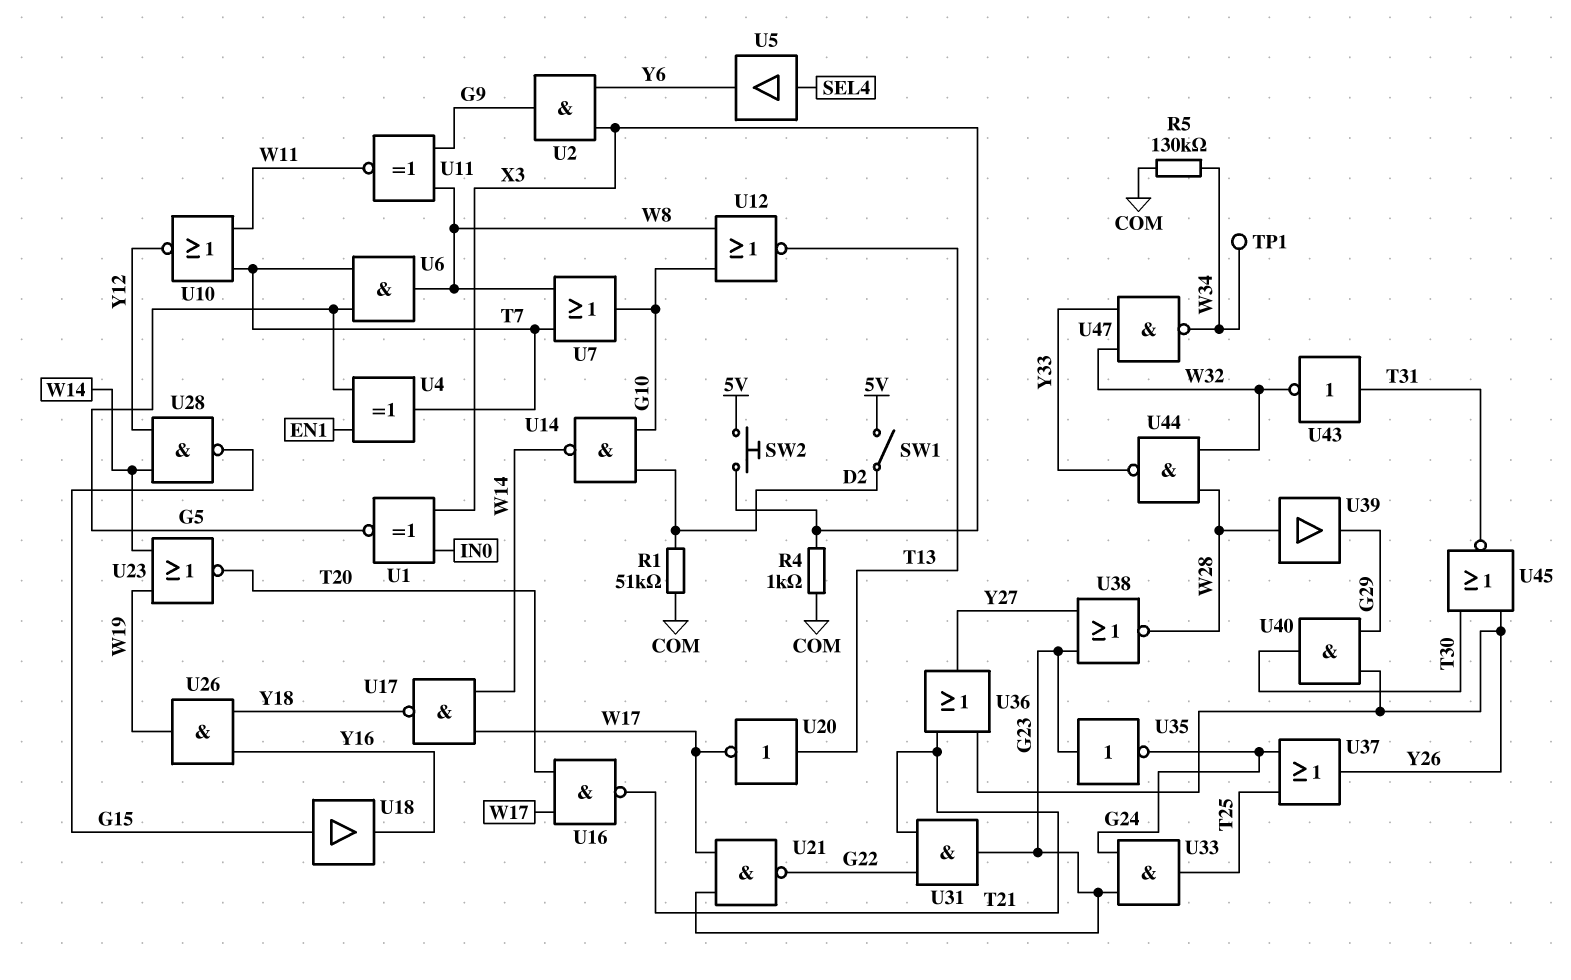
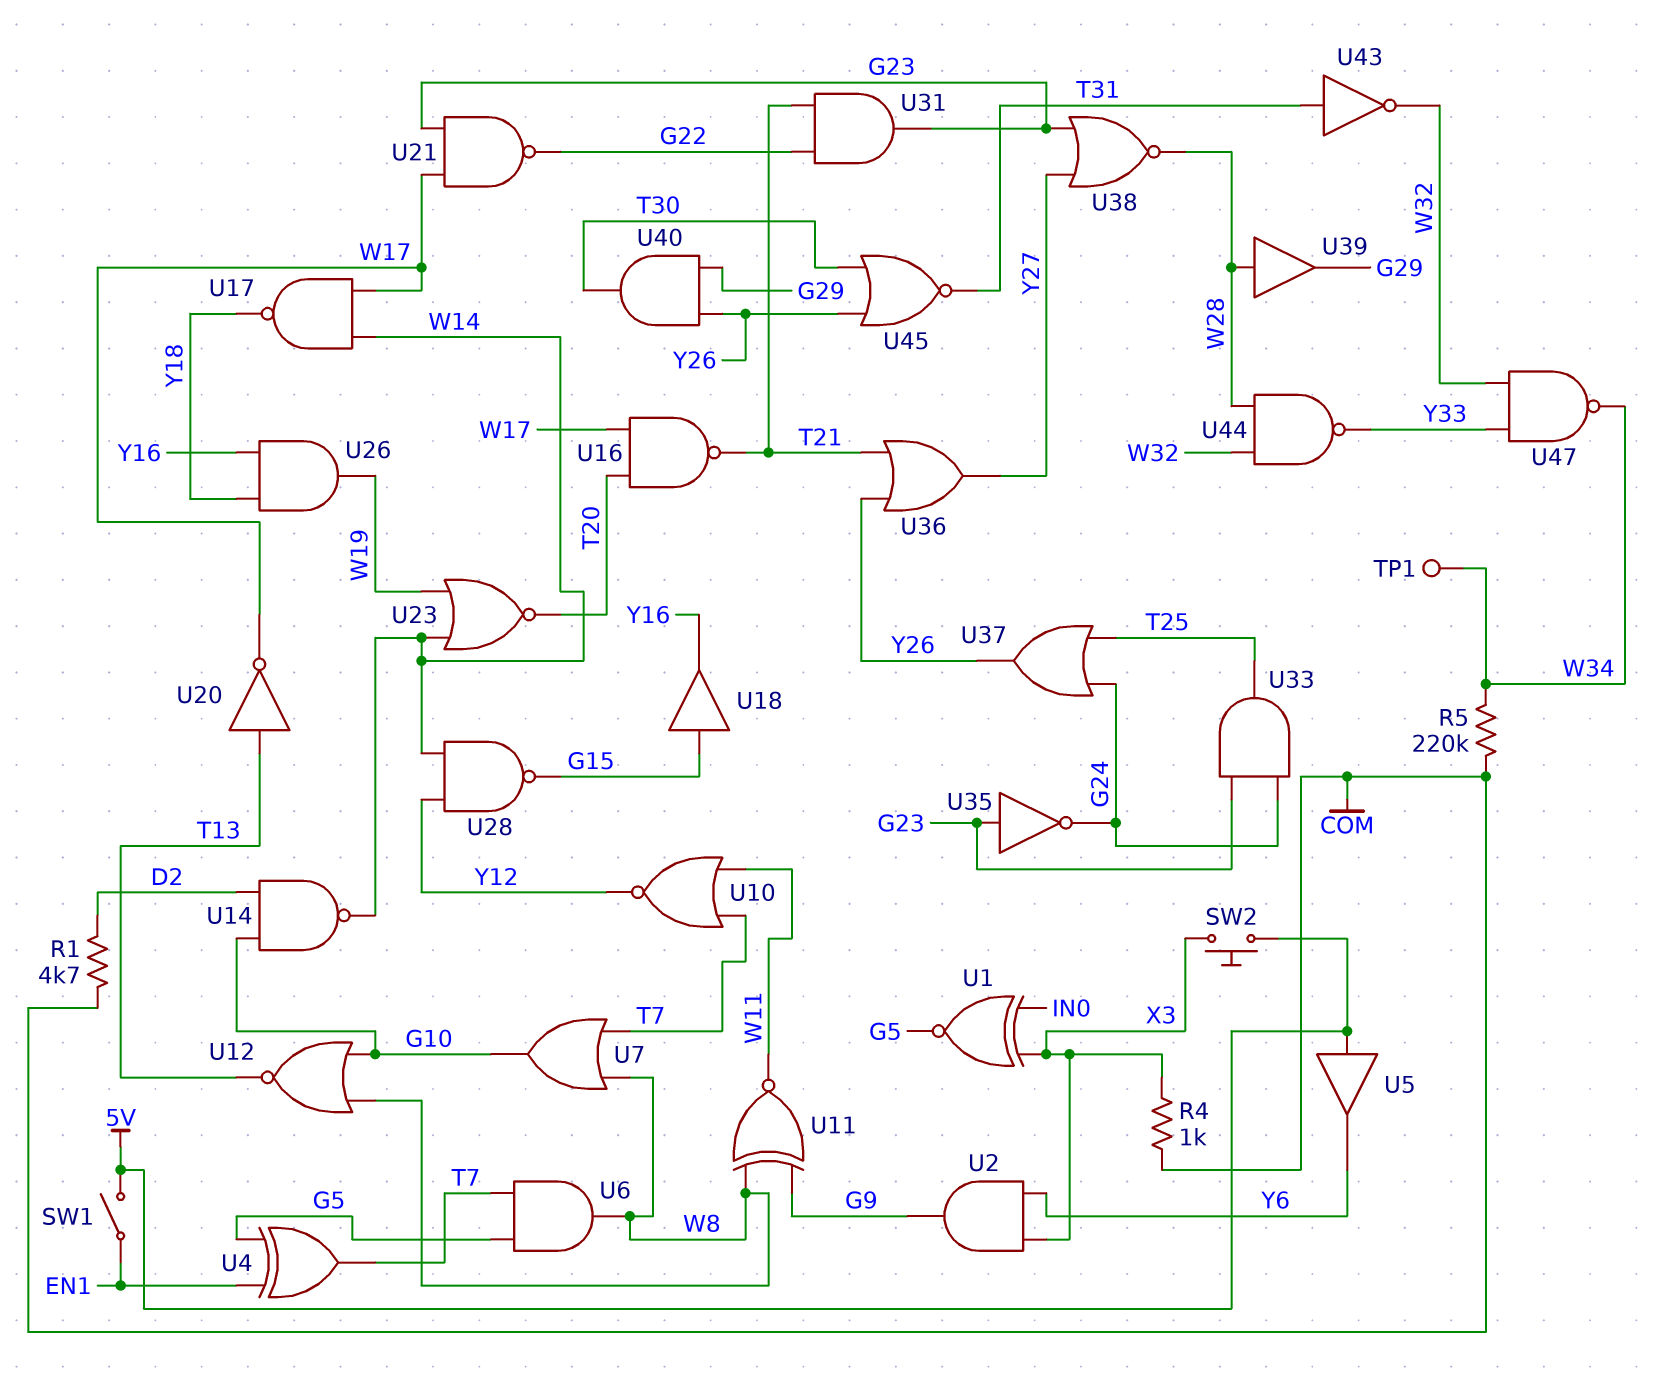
R1: 51k (COM, D2) -> 4.7k (COM, D2)
R5: 130k (COM, W34) -> 220k (COM, W34)
SW1: switch (5V, D2) -> switch (5V, EN1)
U5: buffer (in SEL4, out Y6) -> buffer (in 5V, out Y6)

